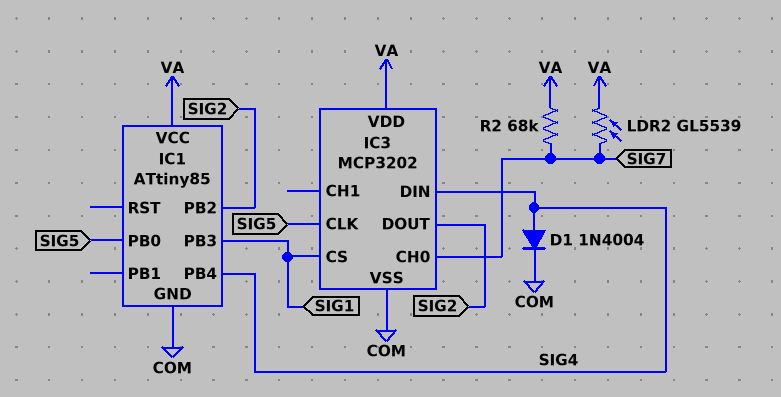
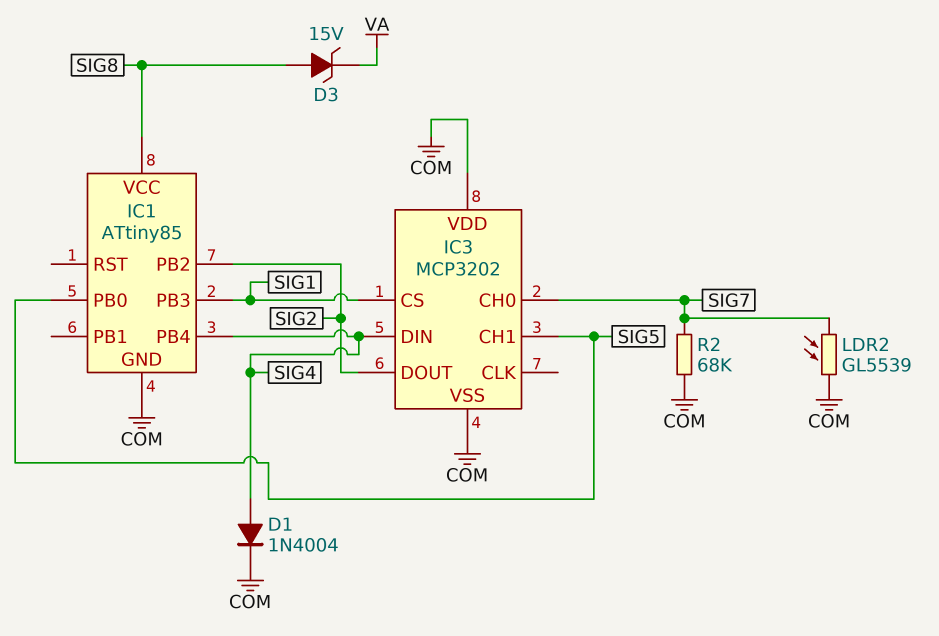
D3: none -> zener 15V (A SIG8, K VA)
IC1 pin VCC: VA -> SIG8
IC3 pin CH1: none -> SIG5
IC3 pin CLK: SIG5 -> none
IC3 pin VDD: VA -> COM
LDR2: GL5539 (SIG7, VA) -> GL5539 (COM, SIG7)
R2: 68k (SIG7, VA) -> 68k (COM, SIG7)

